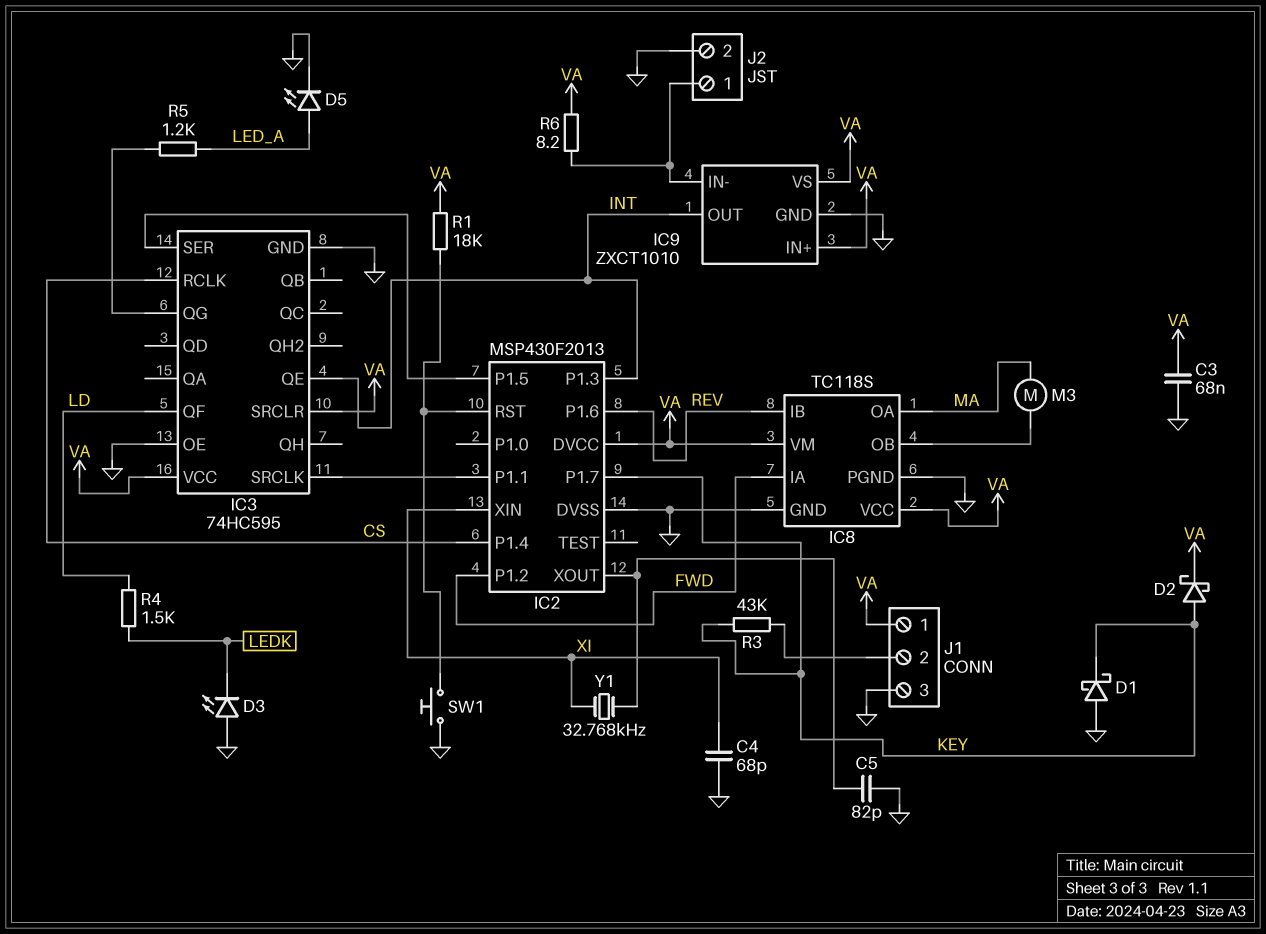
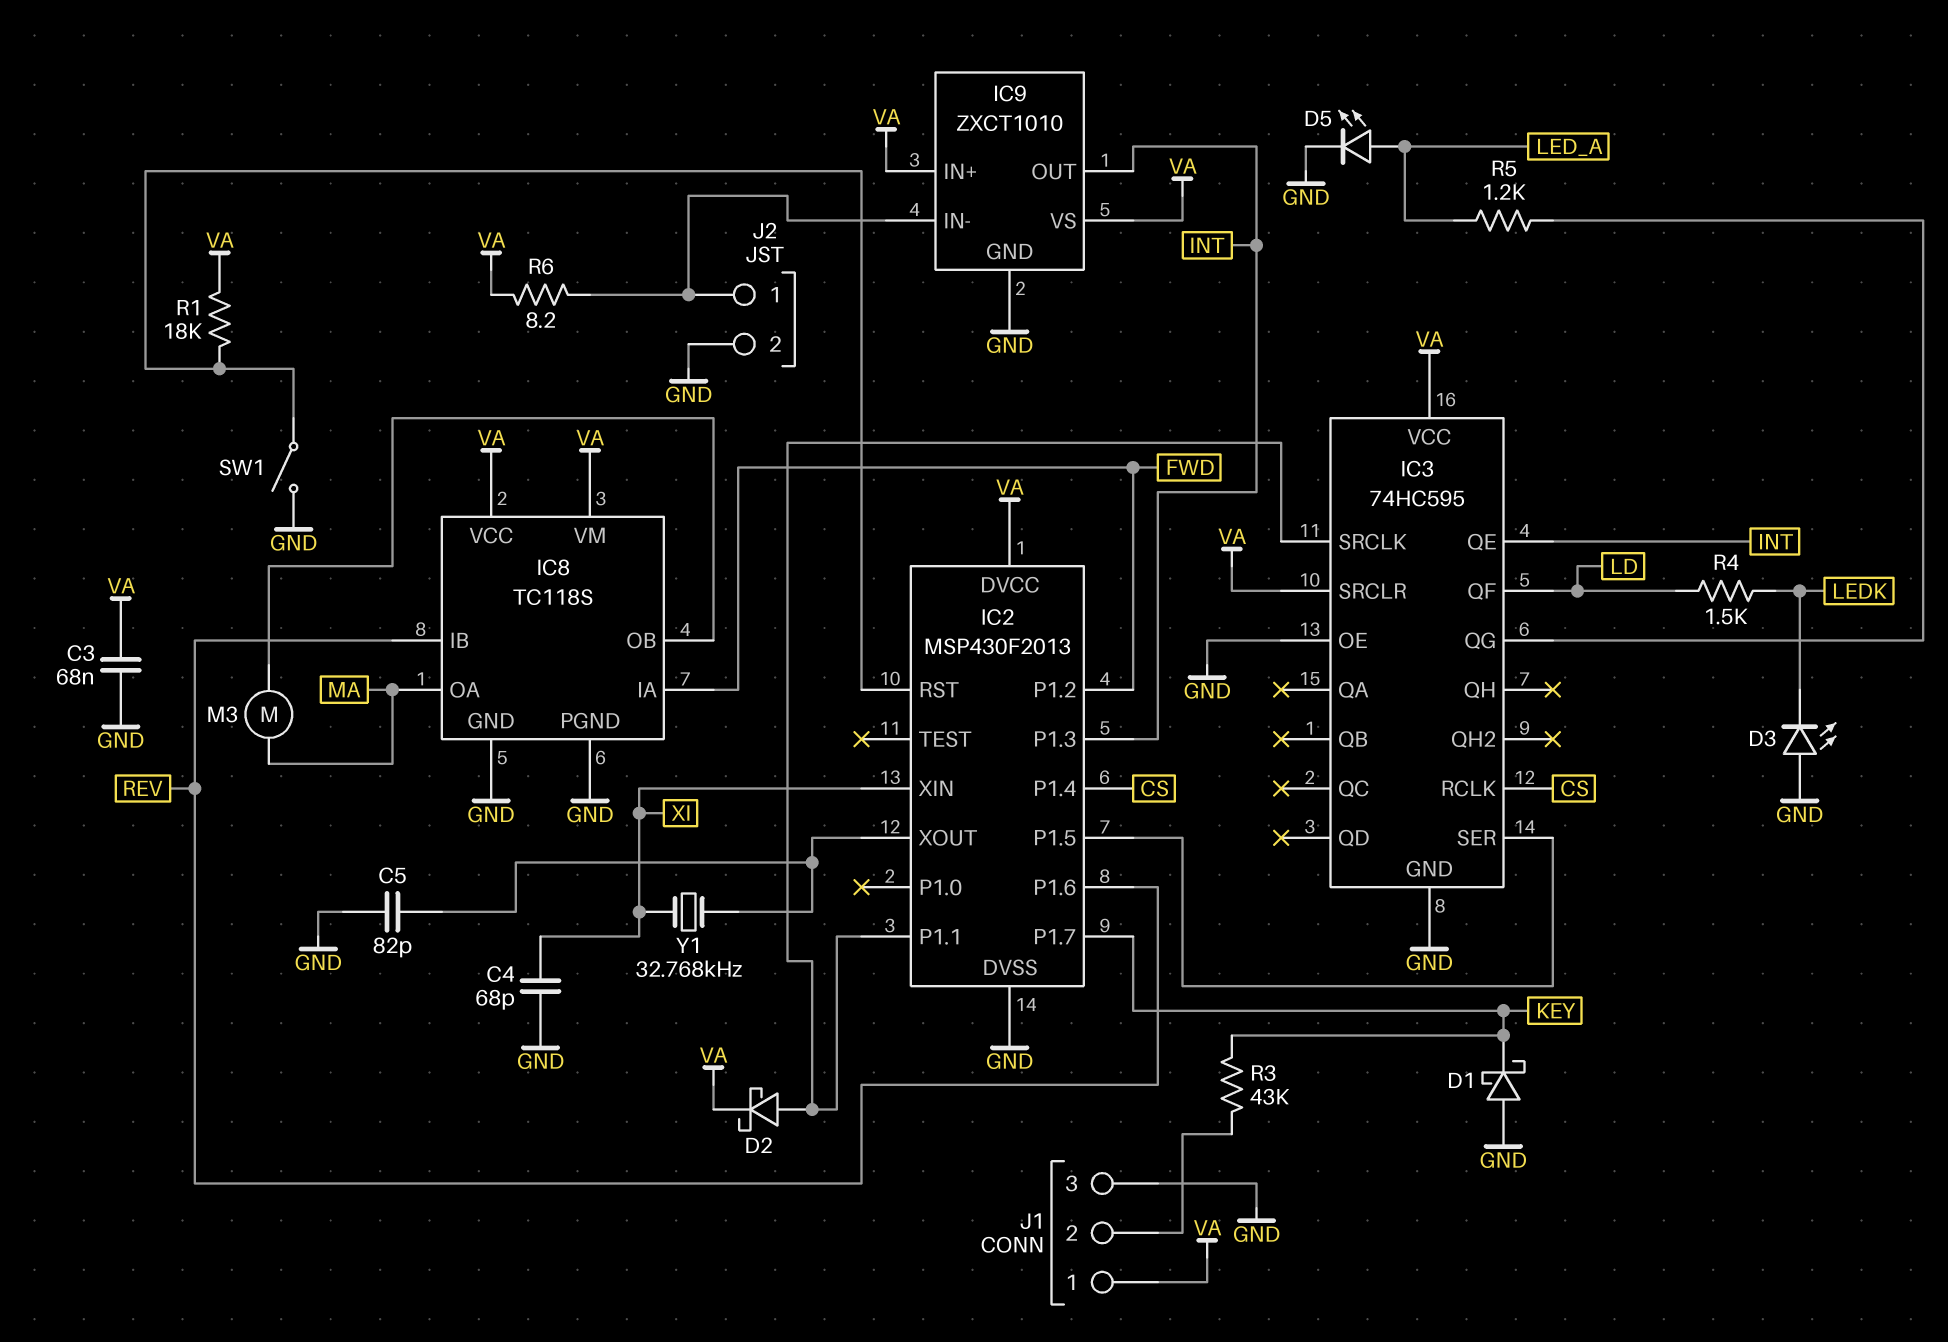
D2: schottky (A KEY, K VA) -> schottky (A IC2/P1.1, K VA)
SW1: button (GND, IC2/RST) -> switch (GND, IC2/RST)

